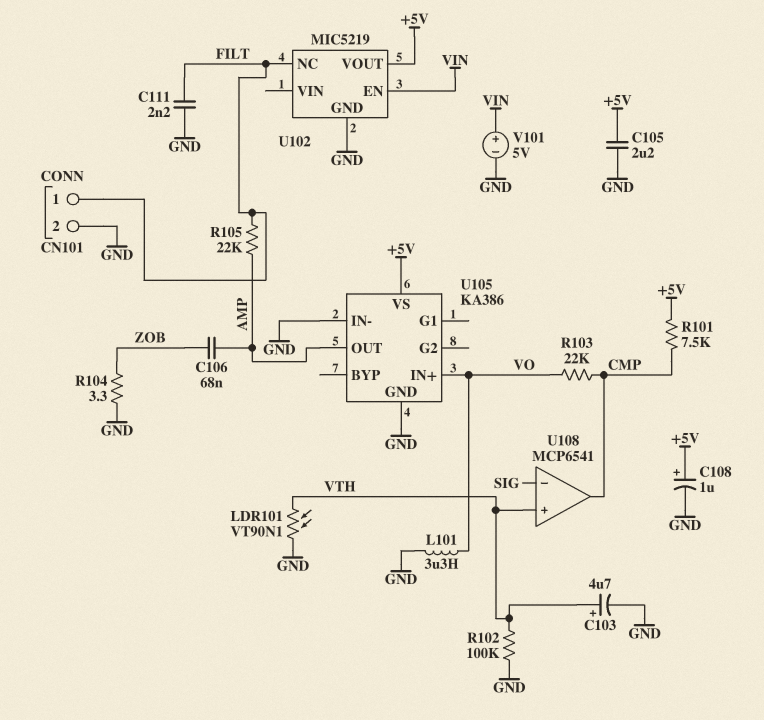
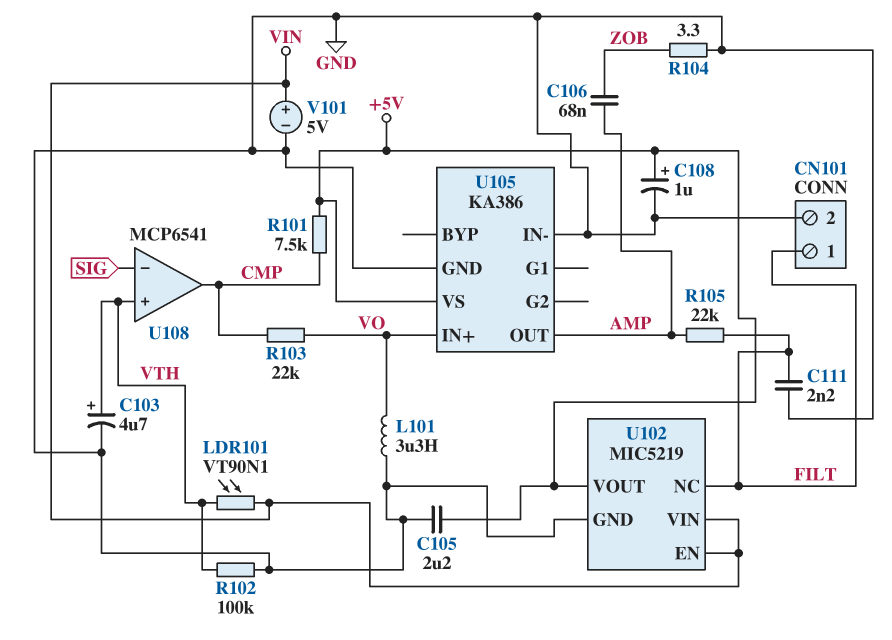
LDR101: VT90N1 (GND, VTH) -> VT90N1 (VIN, VTH)
U102 pin VIN: none -> VIN

